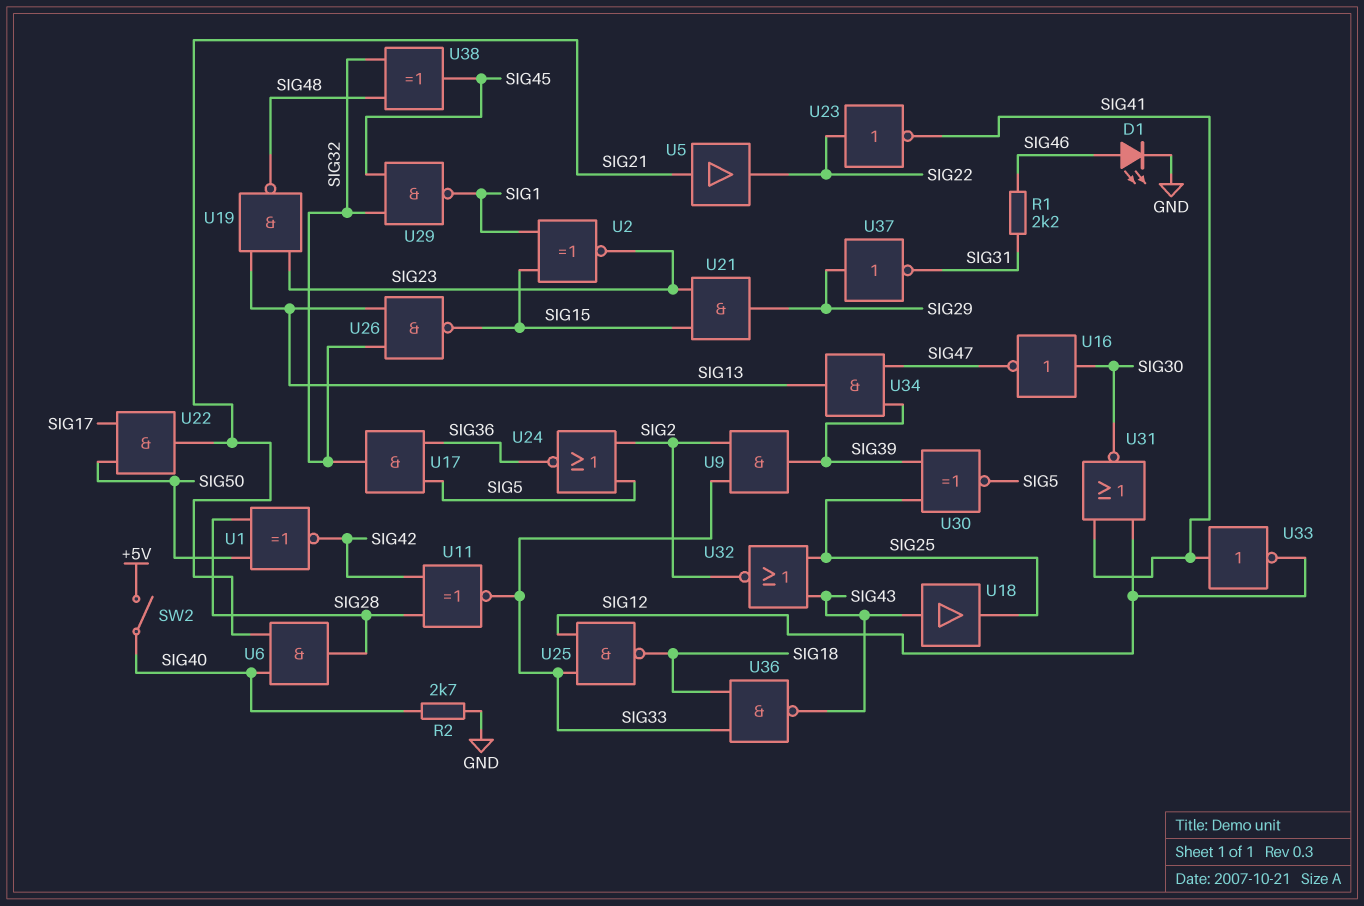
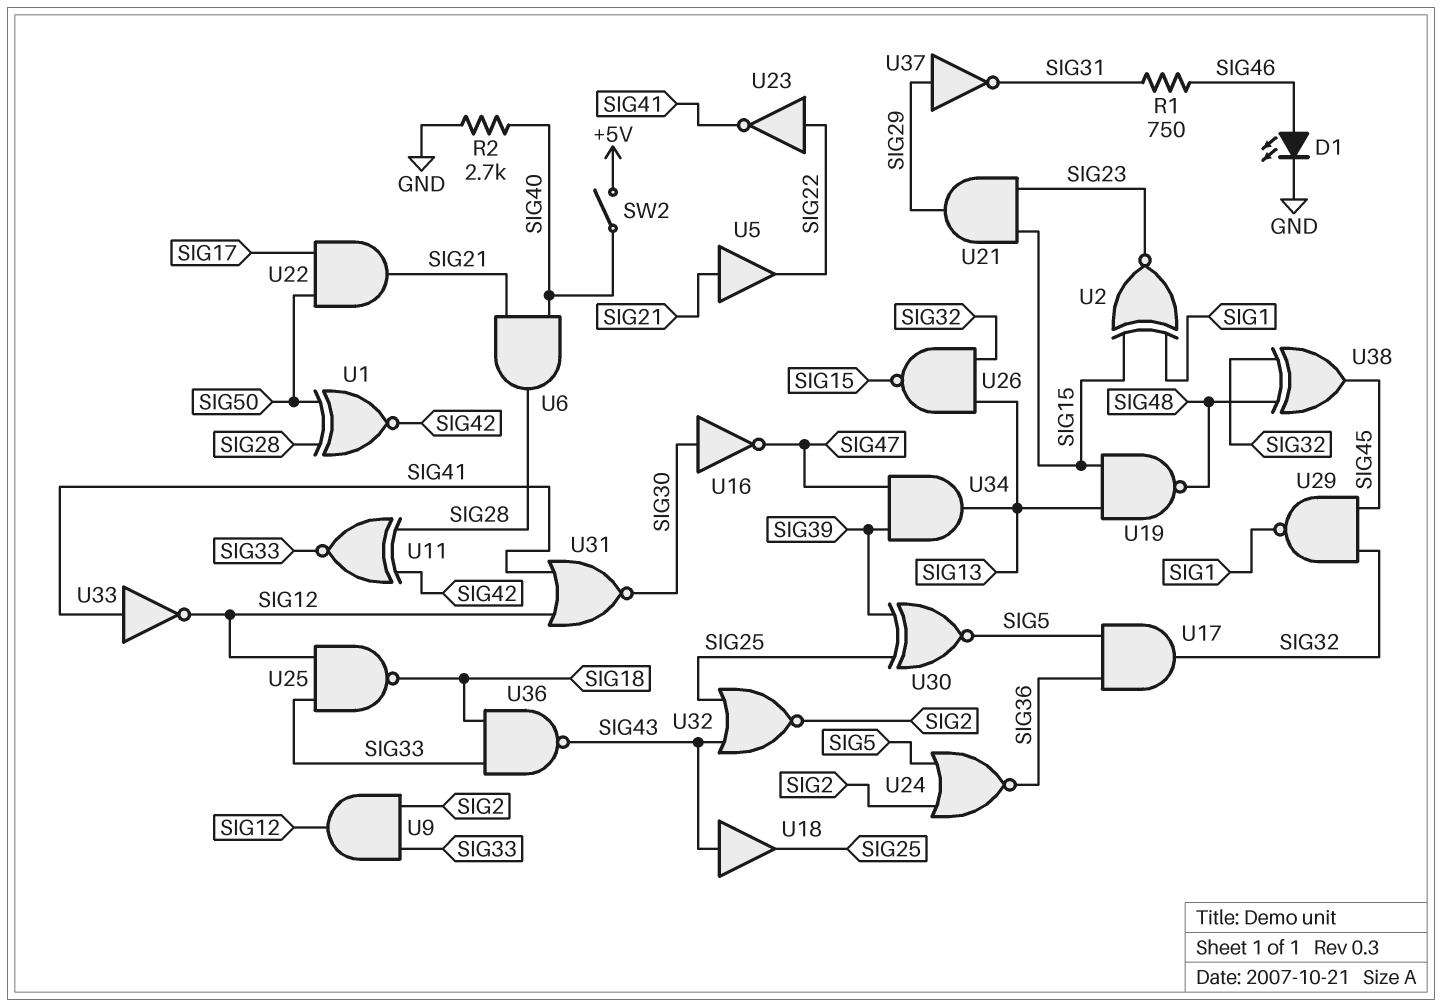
R1: 2.2k (SIG31, SIG46) -> 750 (SIG31, SIG46)
U9: AND (in SIG2, in SIG33, out SIG39) -> AND (in SIG2, in SIG33, out SIG12)
U19: NAND (in SIG13, in SIG23, out SIG48) -> NAND (in SIG13, in SIG15, out SIG48)

